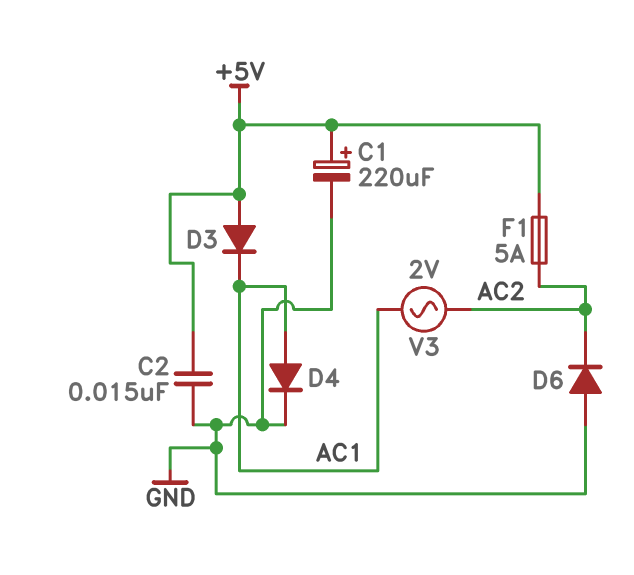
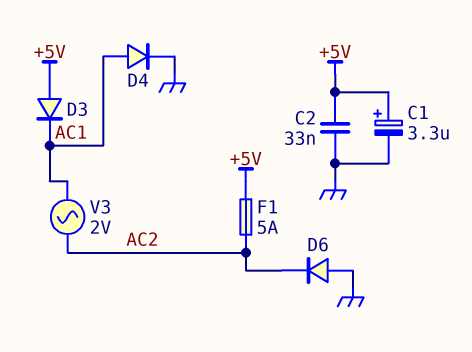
C1: 220uF (plus +5V, minus GND) -> 3.3uF (plus +5V, minus GND)
C2: 15nF (+5V, GND) -> 33nF (+5V, GND)

